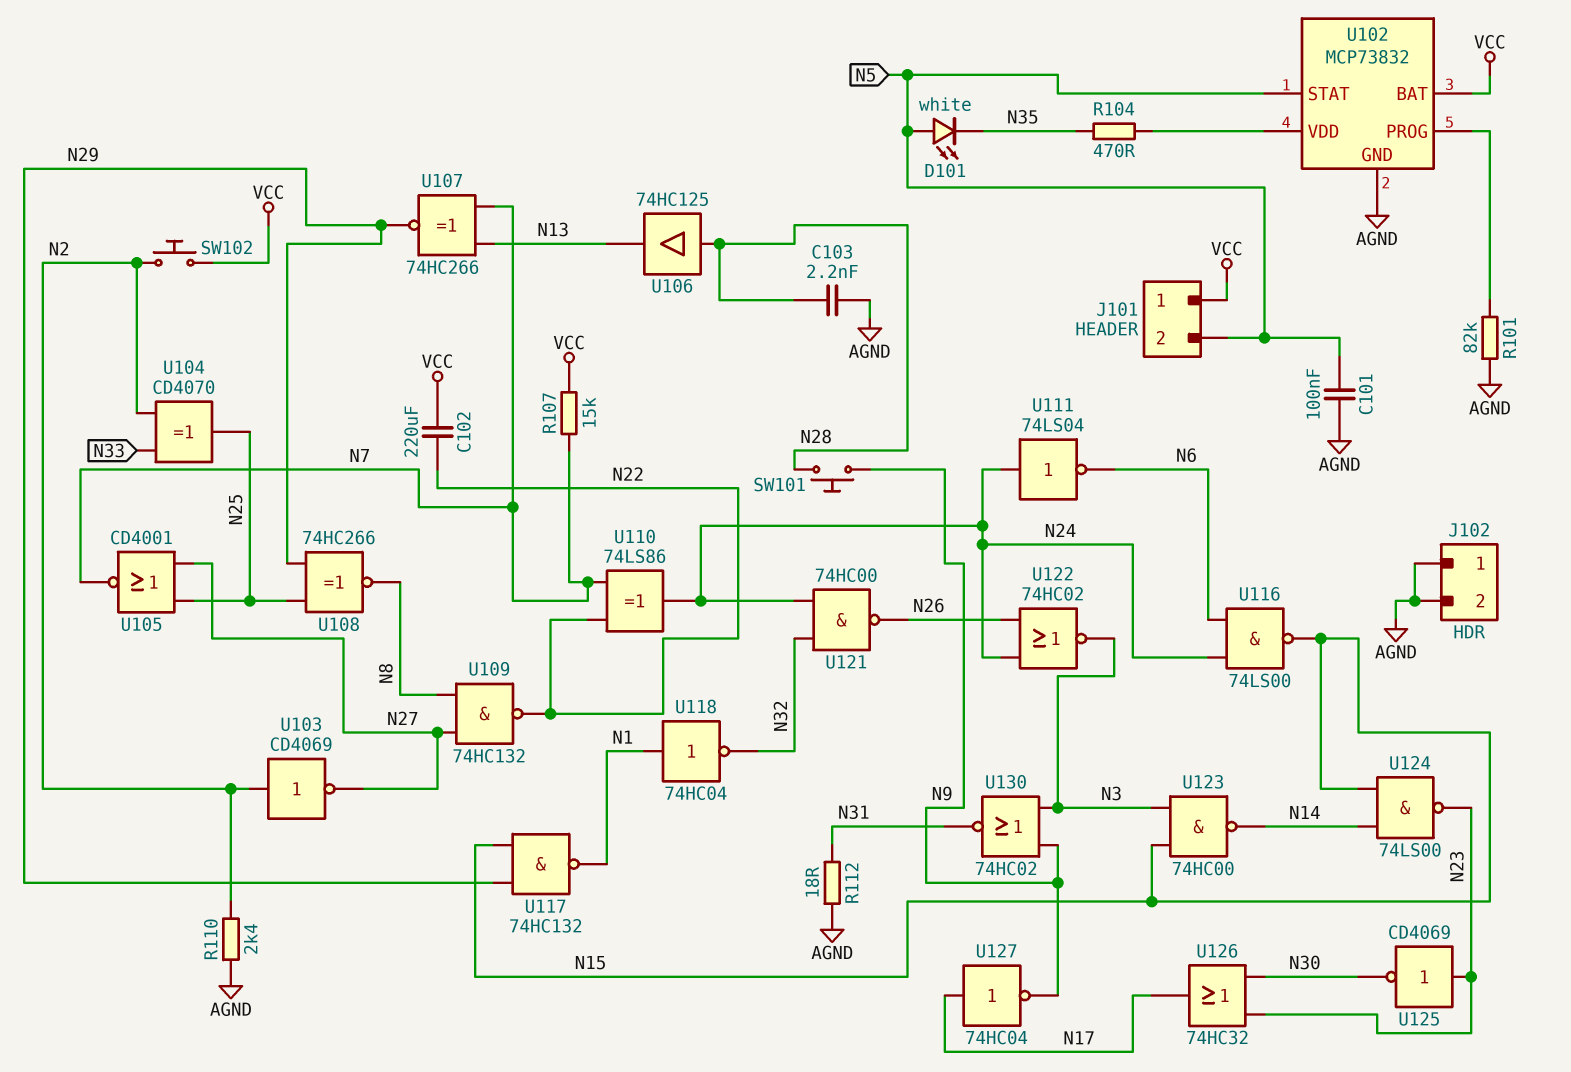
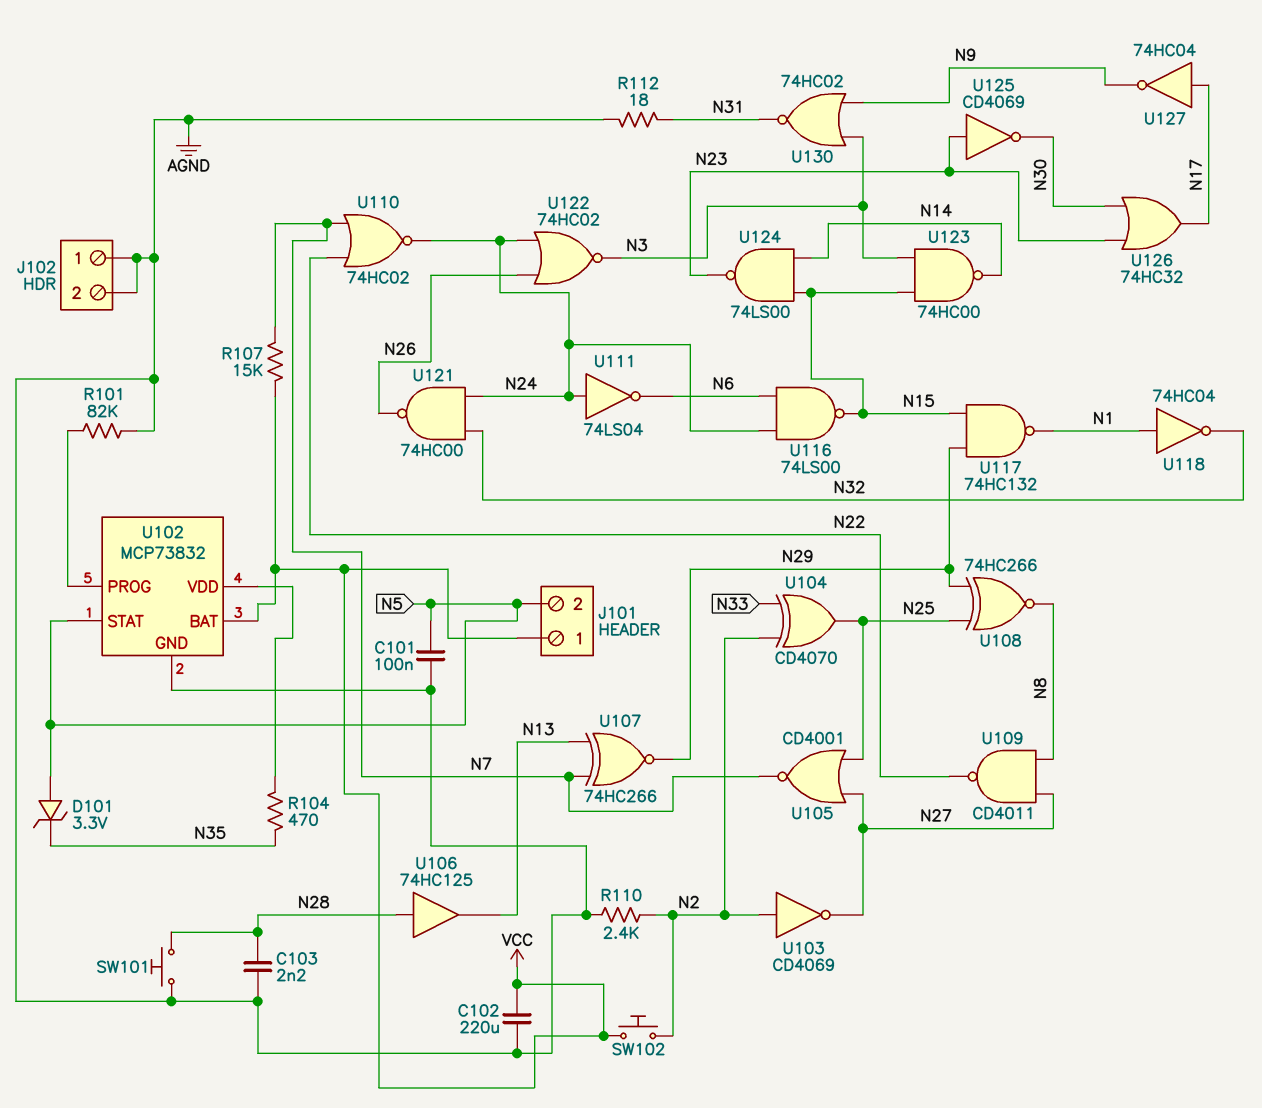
C102: 220uF (N22, VCC) -> 220uF (AGND, VCC)
D101: LED white (A N5, K N35) -> zener 3.3V (A N5, K N35)
SW101: button (N9, N28) -> button (AGND, N28)
U109: NAND 74HC132 (in N8, in N27, out N22) -> NAND CD4011 (in N8, in N27, out N22)
U110: XOR 74LS86 (in N7, in N22, out N24) -> NOR 74HC02 (in N7, in N22, out N24)

